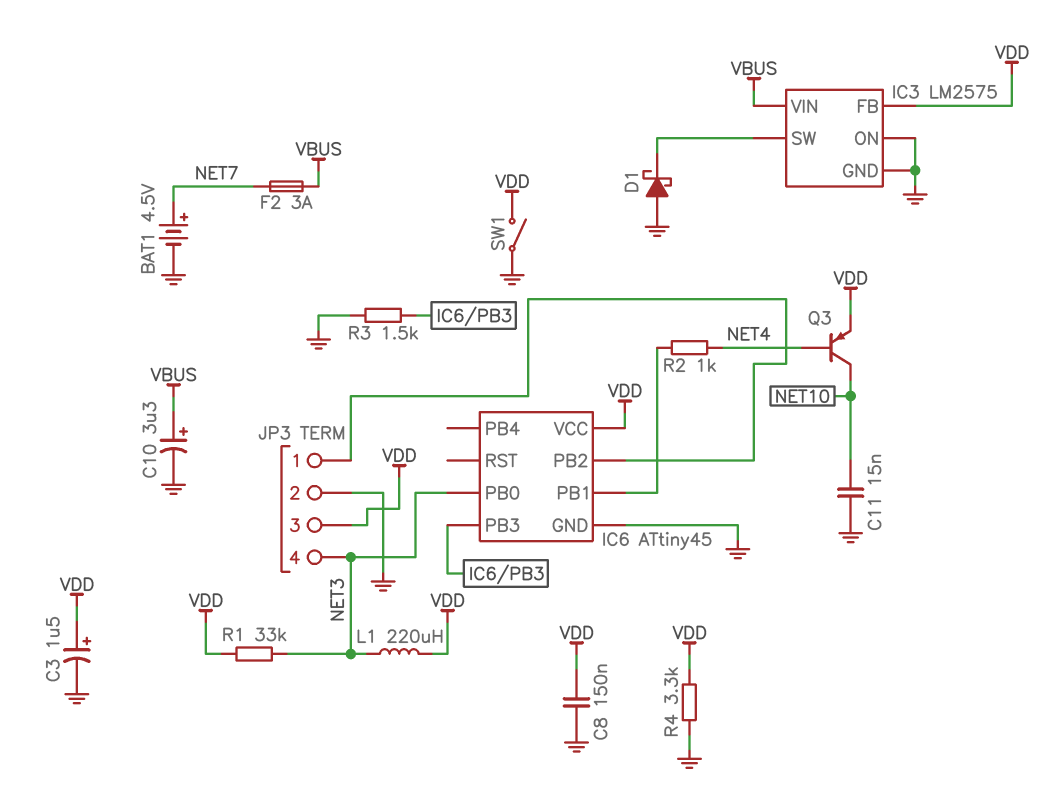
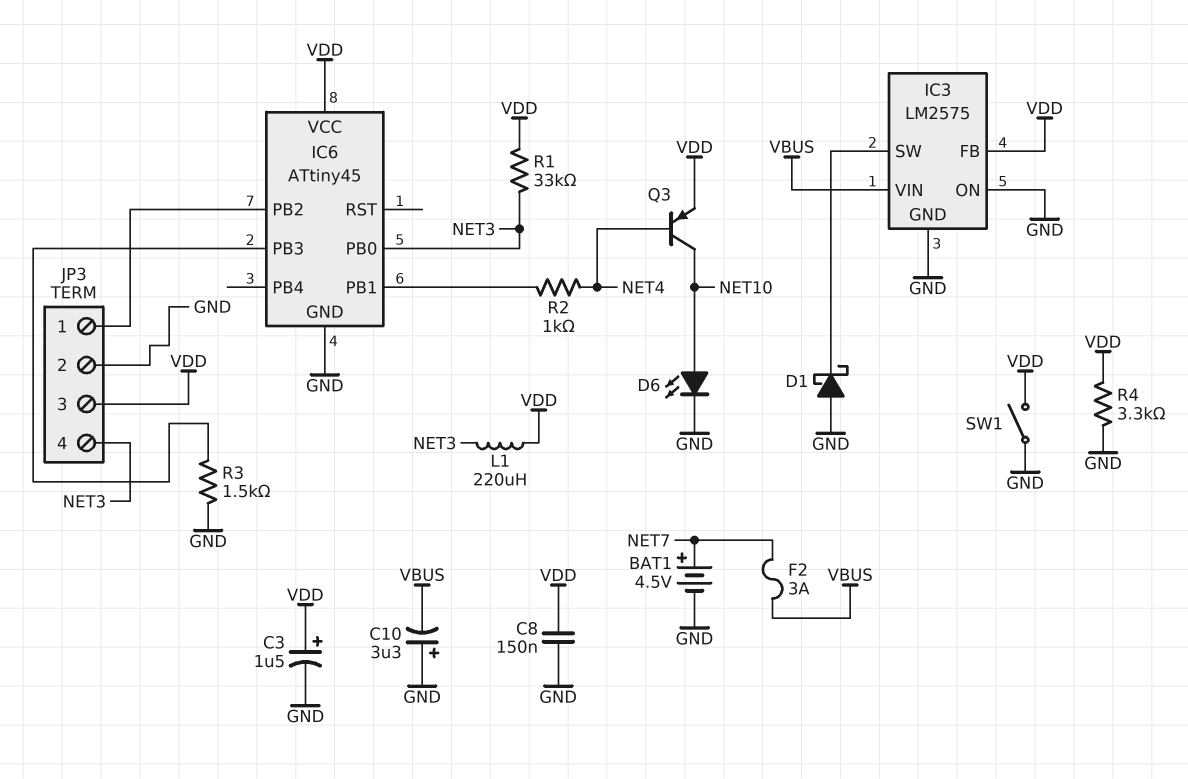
C10: 3.3uF (plus VBUS, minus GND) -> 3.3uF (plus GND, minus VBUS)
C11: 15nF (GND, NET10) -> none
D6: none -> LED (A NET10, K GND)

